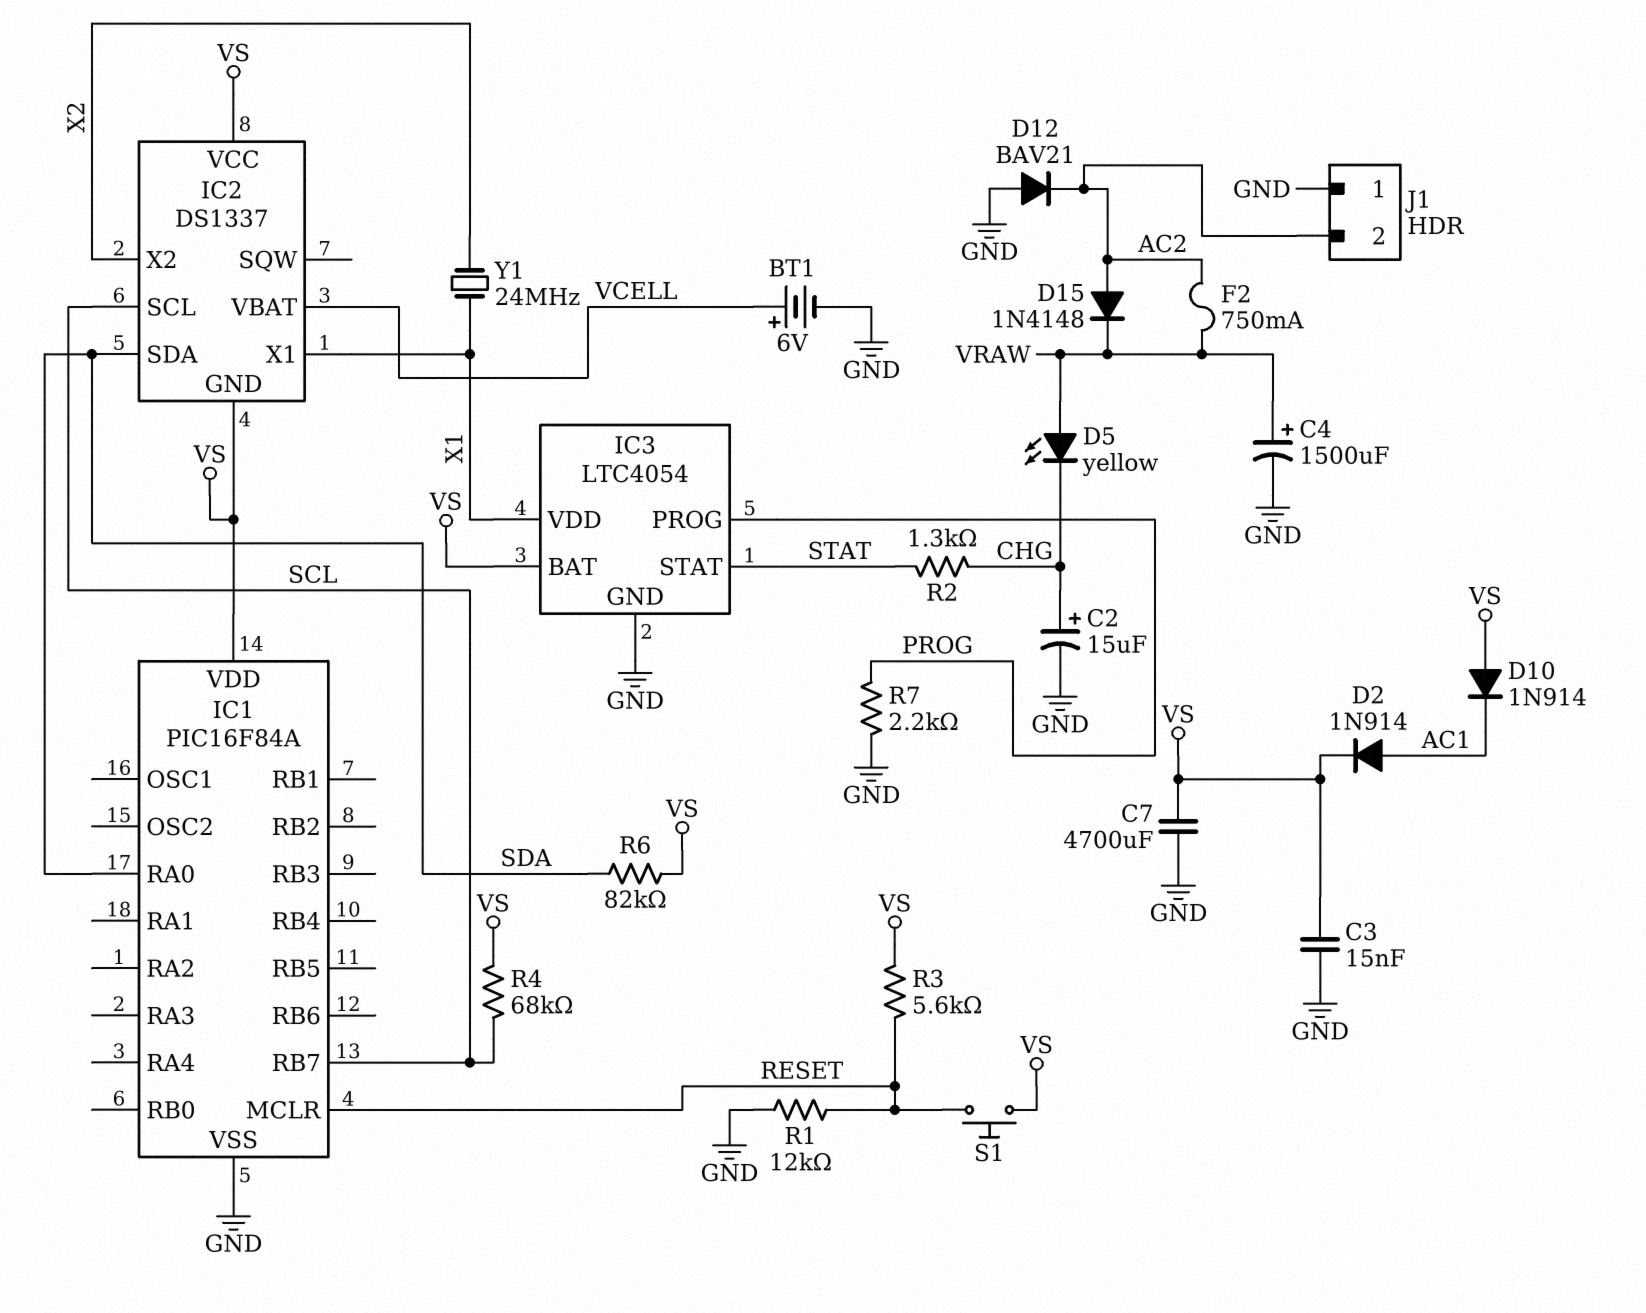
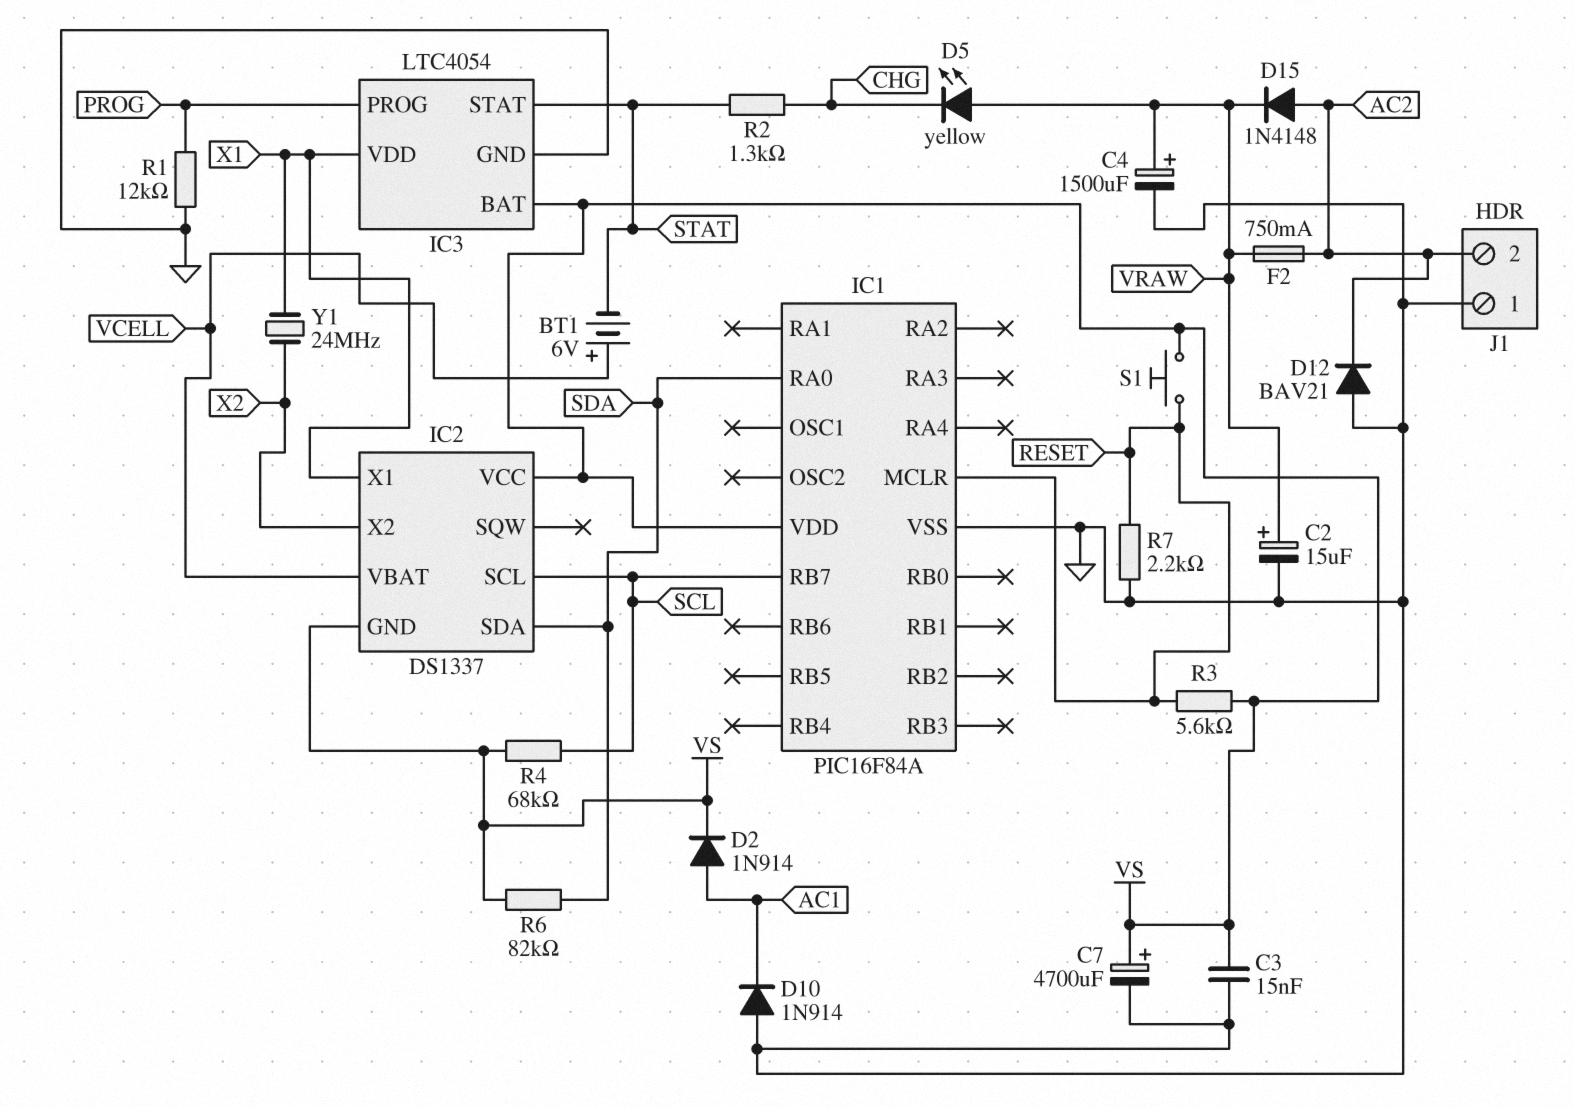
BT1: 6V (plus VCELL, minus GND) -> 6V (plus VCELL, minus STAT)
C2: 15uF (plus CHG, minus GND) -> 15uF (plus VRAW, minus GND)
C7: 4700uF (GND, VS) -> 4700uF (plus VS, minus GND)
D10: diode 1N914 (A VS, K AC1) -> diode 1N914 (A GND, K AC1)
R1: 12k (GND, RESET) -> 12k (GND, PROG)
R7: 2.2k (GND, PROG) -> 2.2k (GND, RESET)

